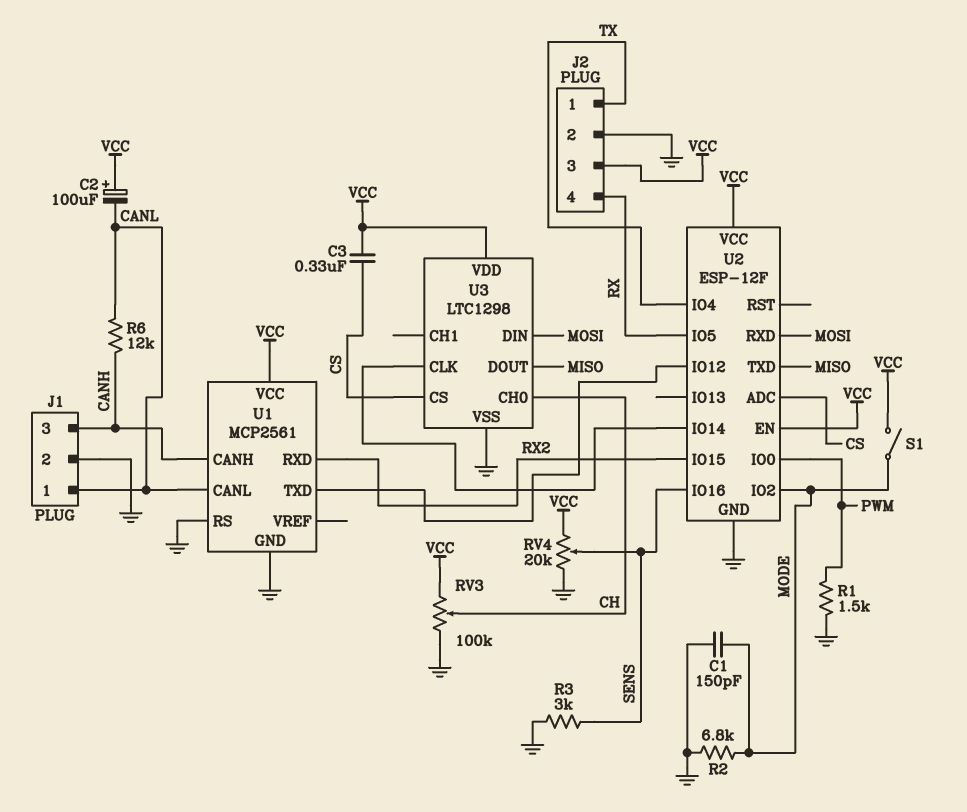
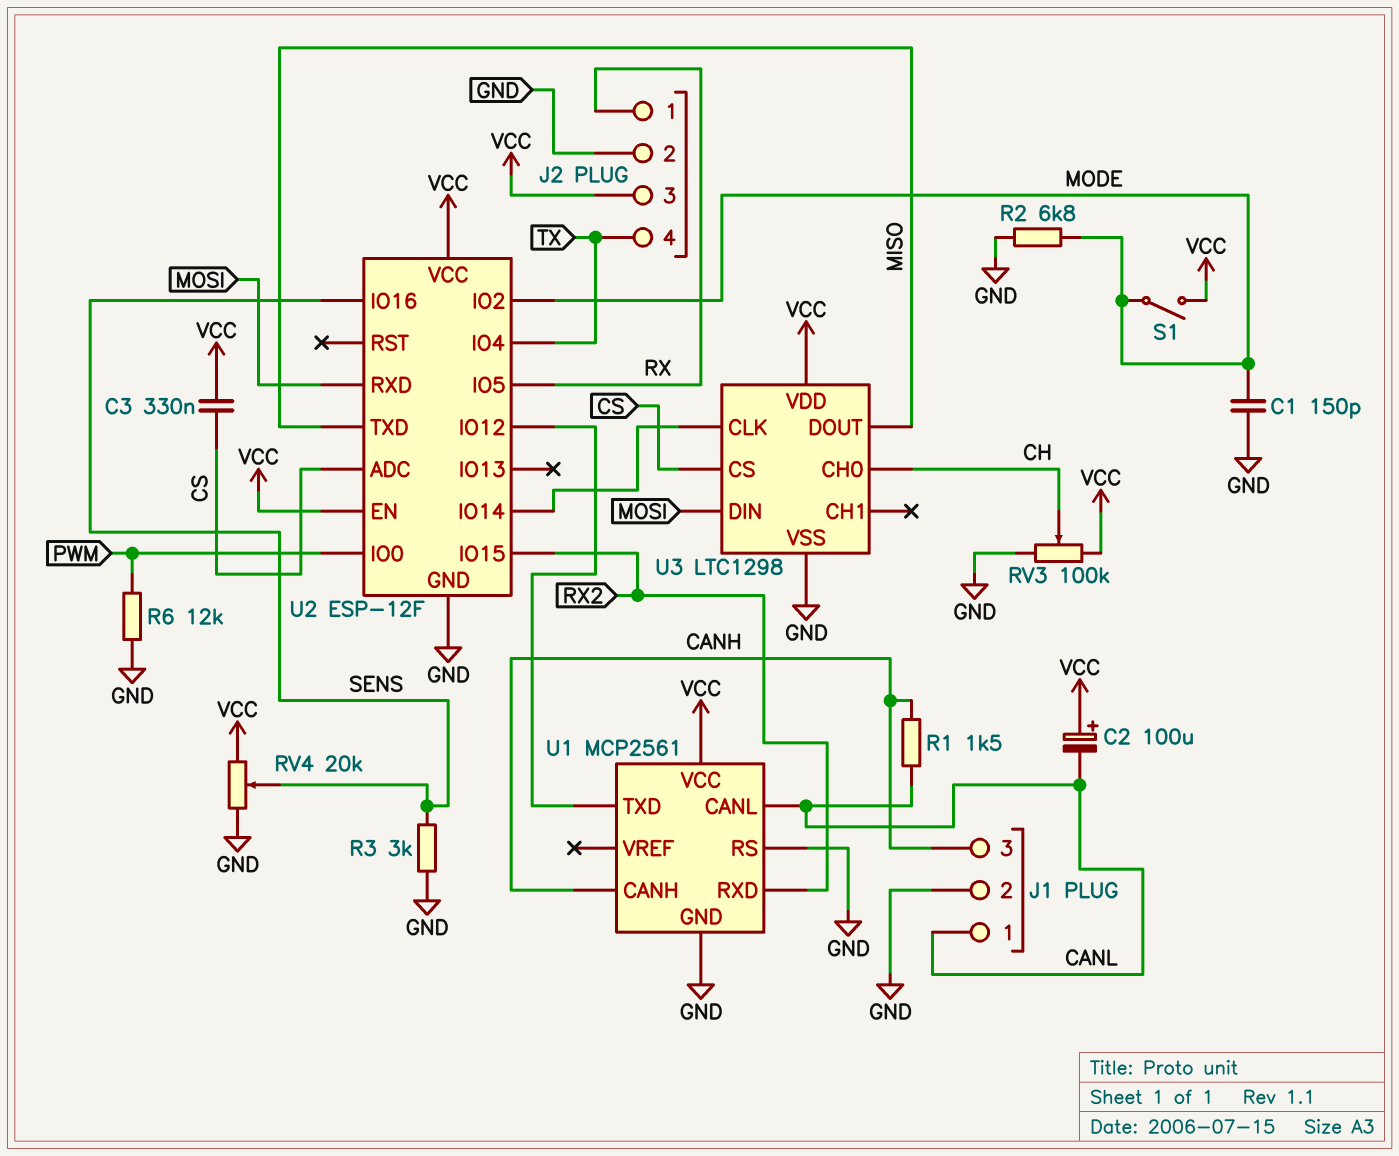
J2 pin 1: TX -> RX
J2 pin 4: RX -> TX
R1: 1.5k (GND, PWM) -> 1.5k (CANH, CANL)
R6: 12k (CANH, CANL) -> 12k (GND, PWM)

